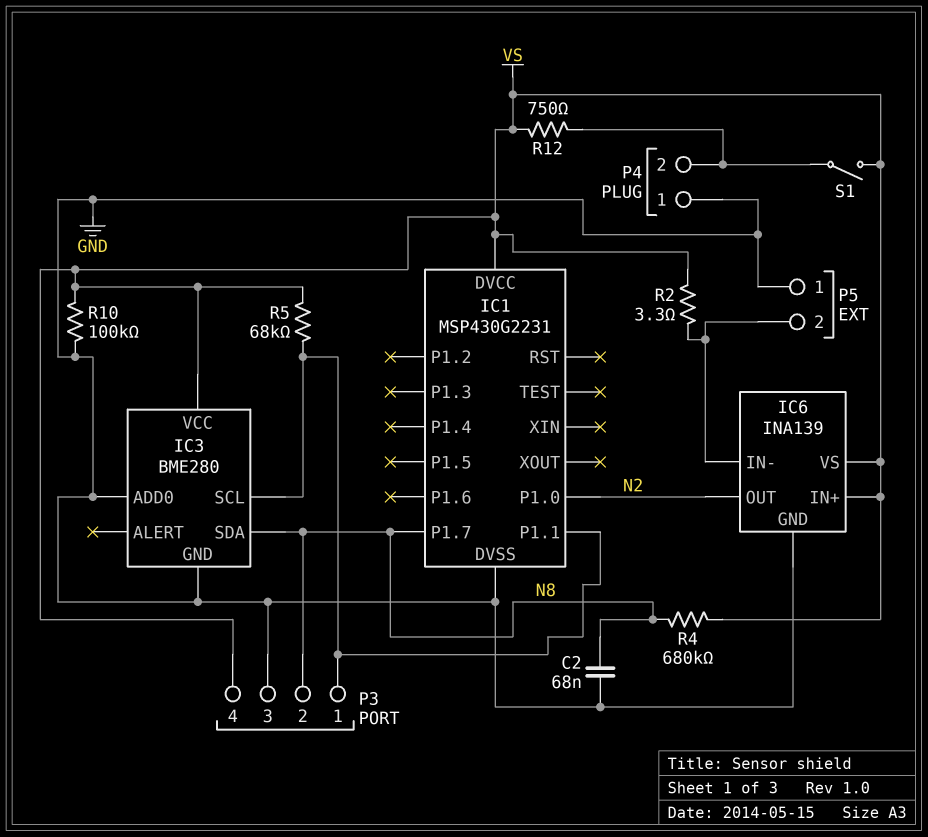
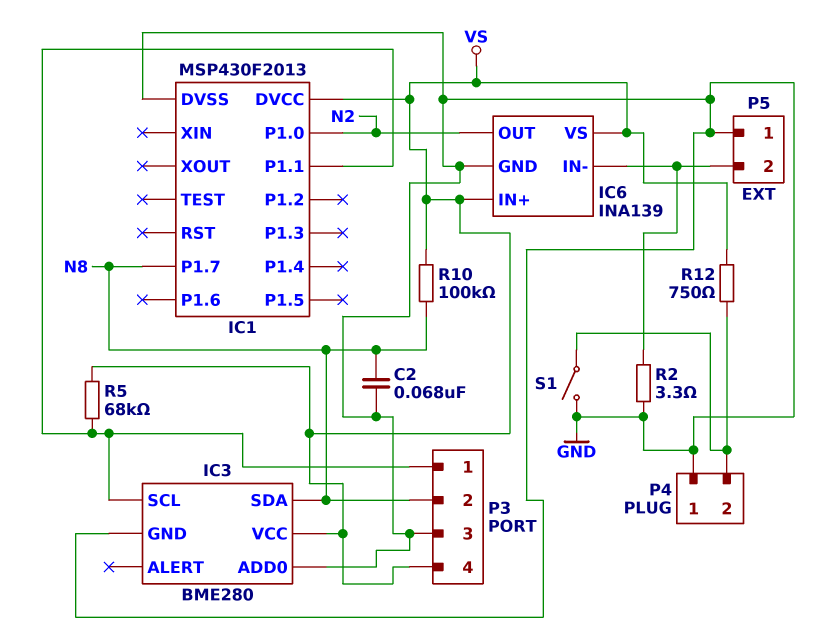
IC1: MSP430G2231 -> MSP430F2013
R2: 3.3 (IC6/IN-, VS) -> 3.3 (GND, IC6/IN-)
R4: 680k (N8, VS) -> none
R10: 100k (GND, VS) -> 100k (N8, VS)
S1: switch (P4/2, VS) -> switch (GND, P4/2)

